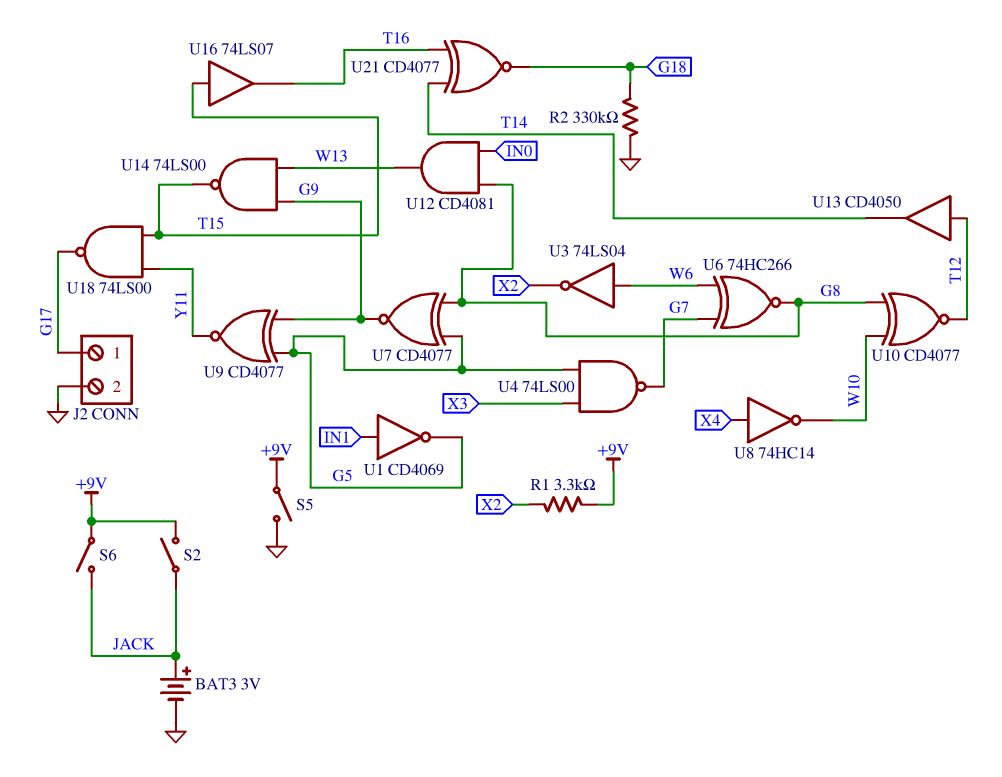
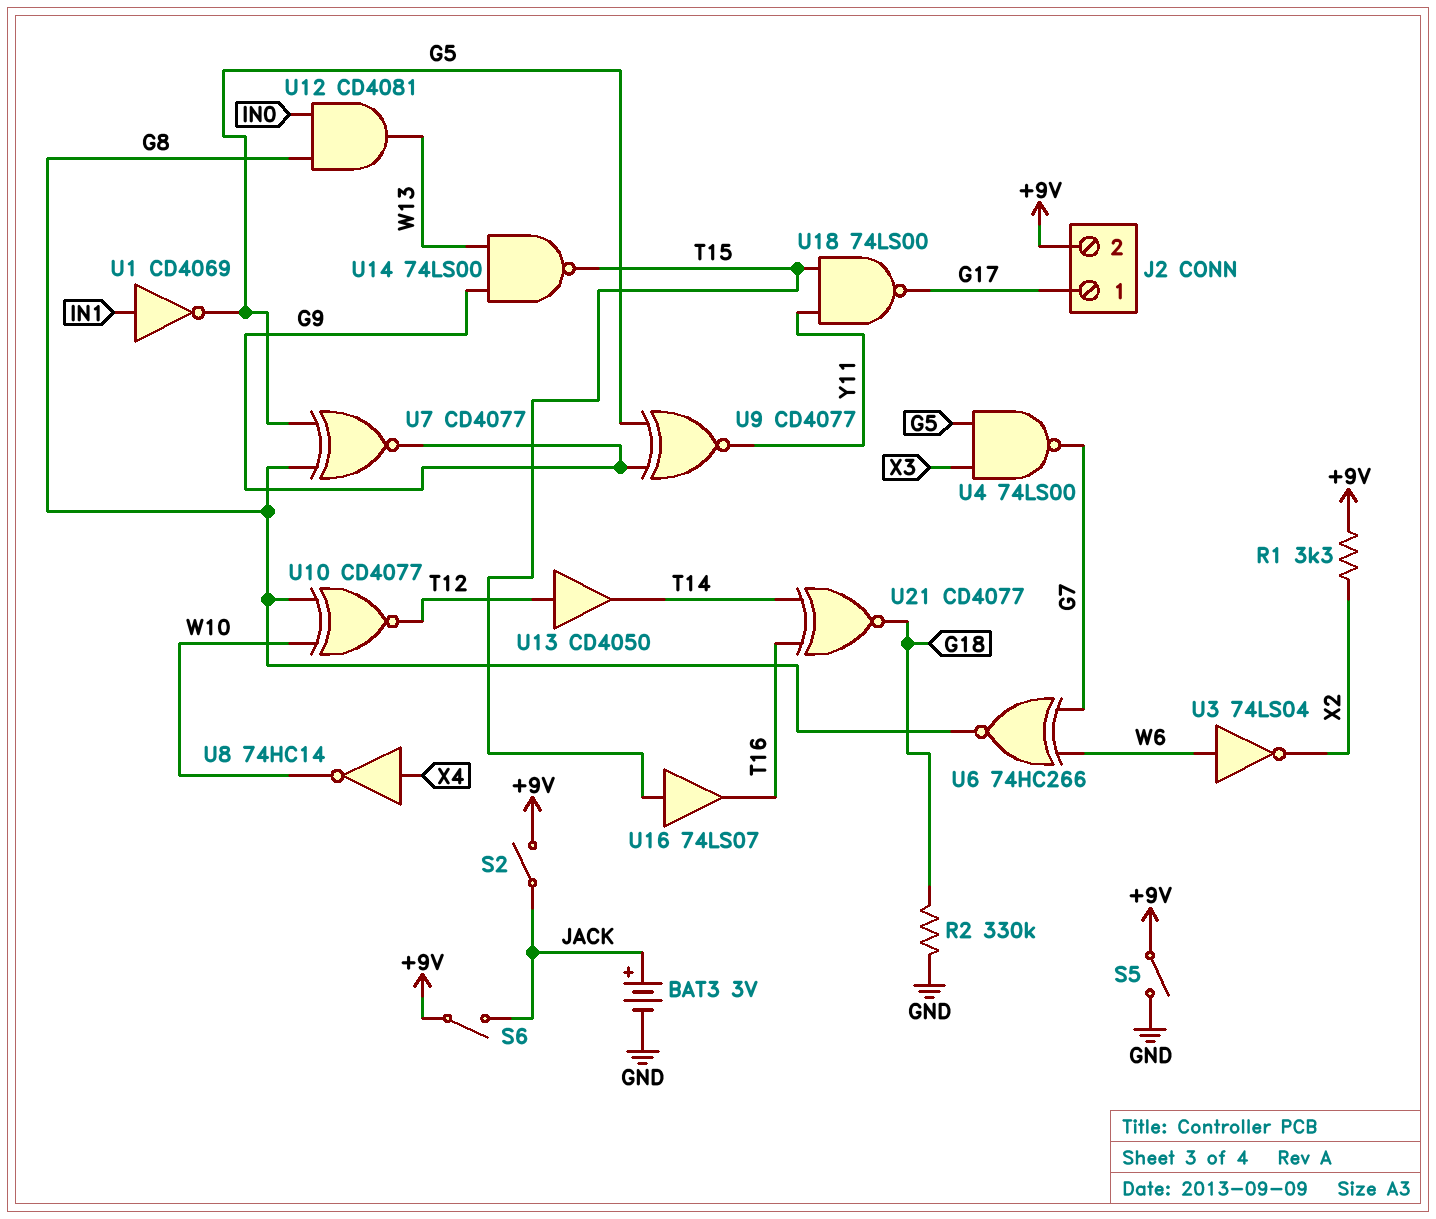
J2 pin 2: GND -> +9V

